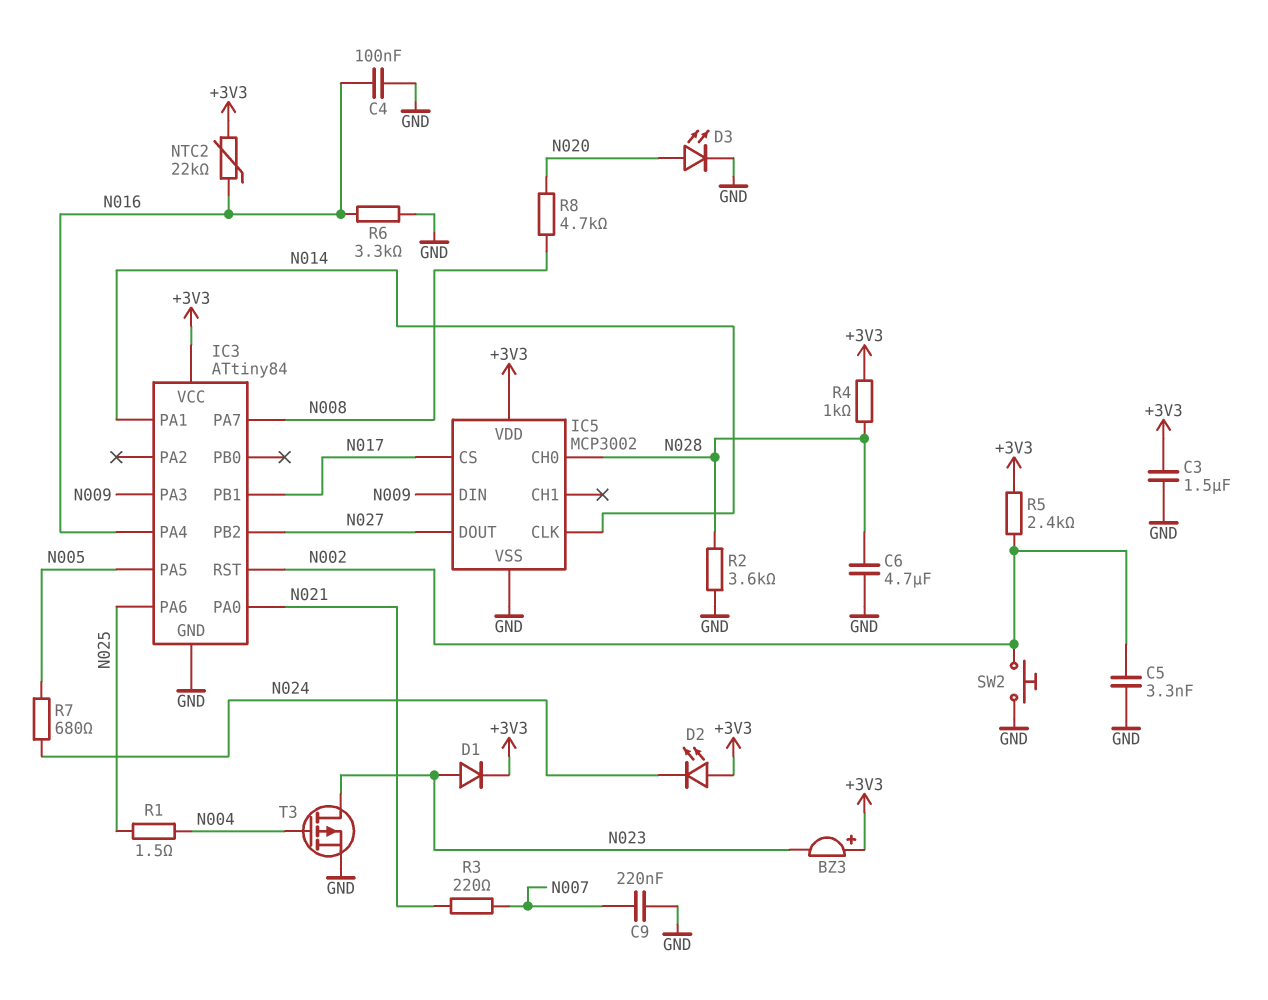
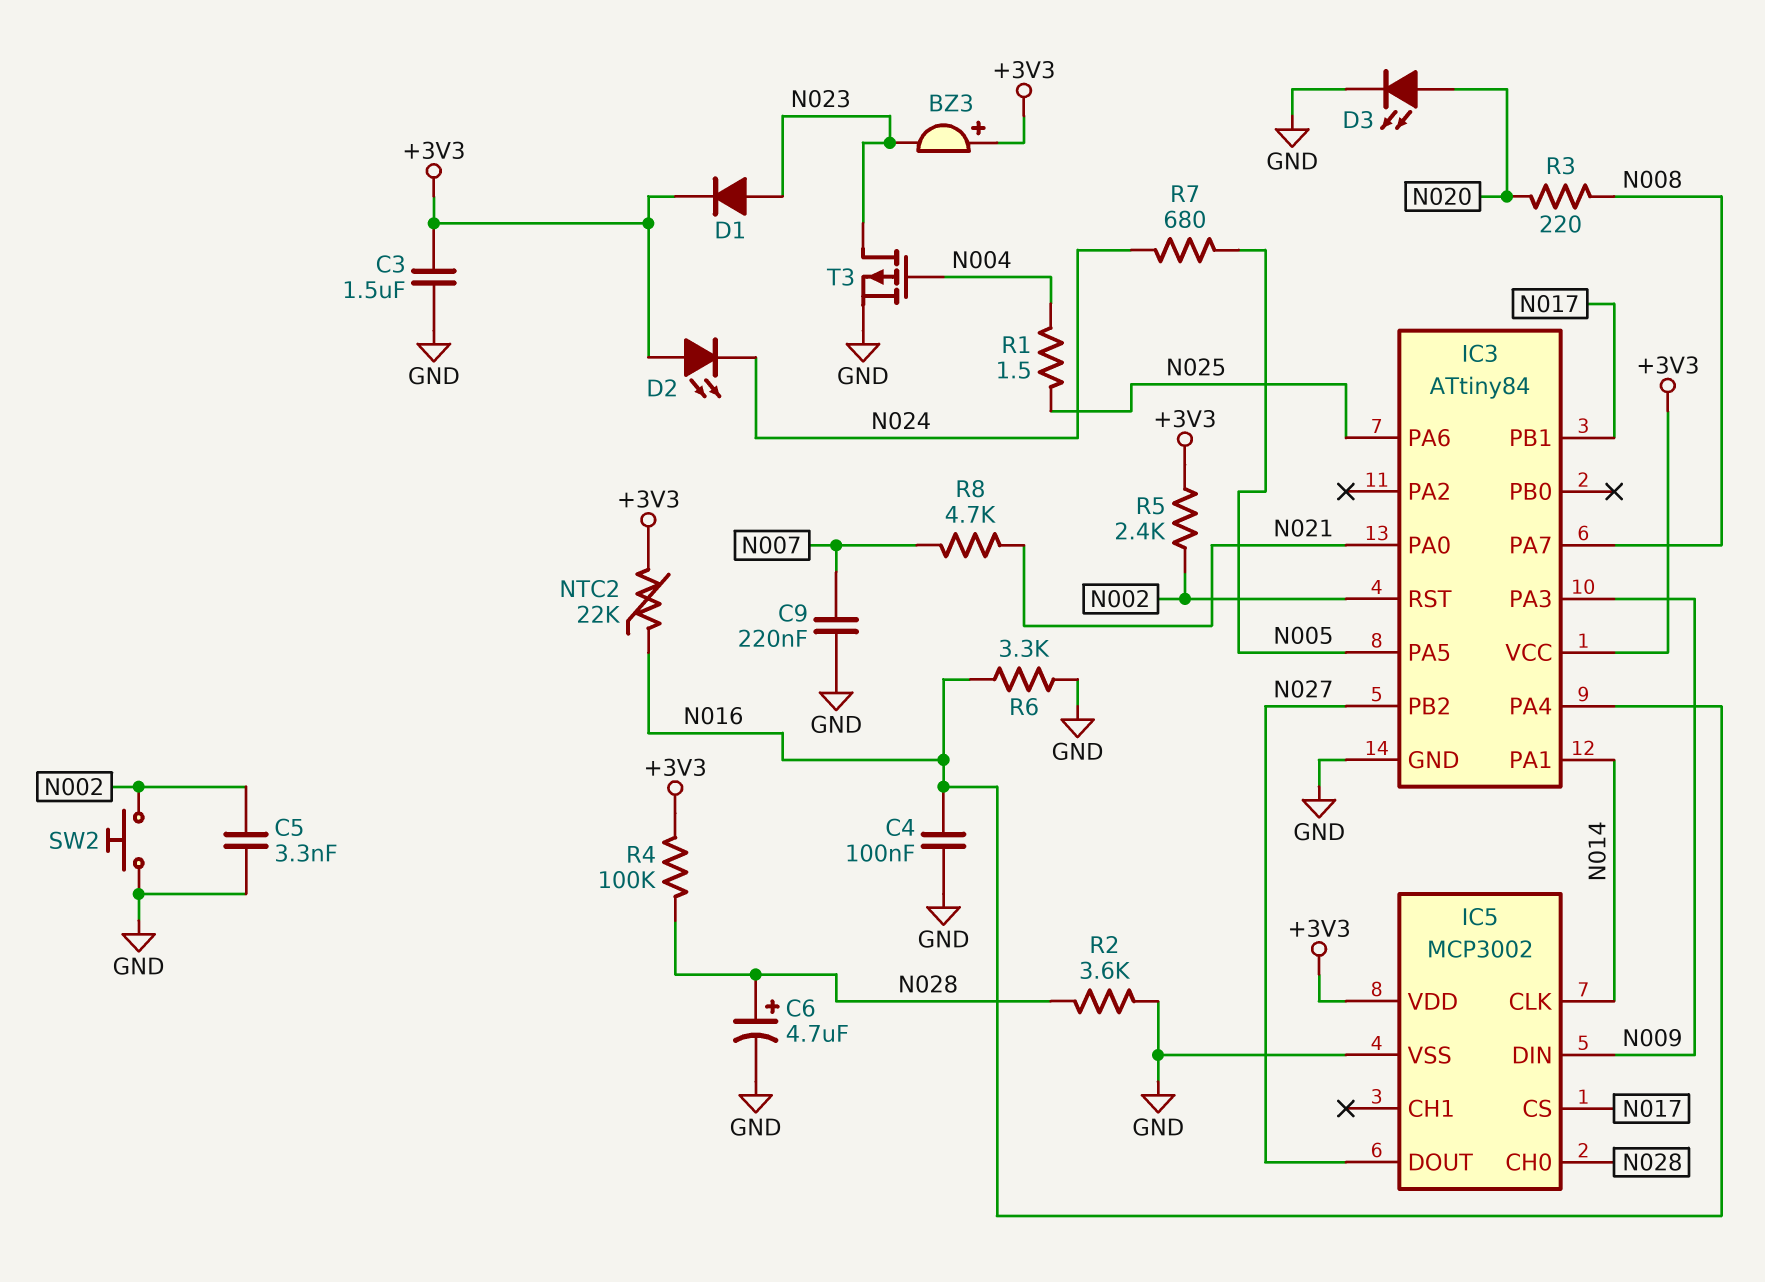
C6: 4.7uF (GND, N028) -> 4.7uF (plus N028, minus GND)
R3: 220 (N007, N021) -> 220 (N008, N020)
R4: 1k (+3V3, N028) -> 100k (+3V3, N028)
R8: 4.7k (N008, N020) -> 4.7k (N007, N021)

